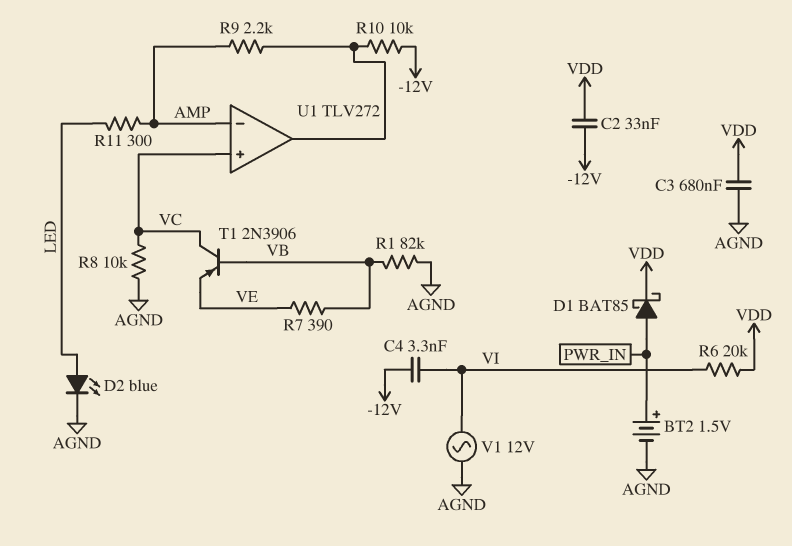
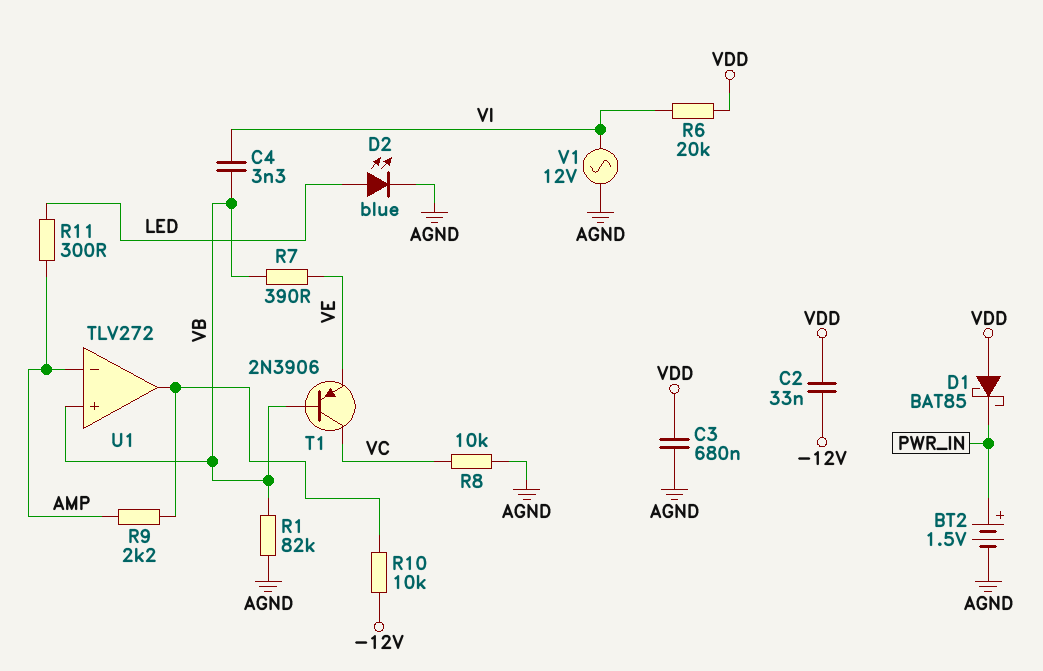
C4: 3.3nF (-12V, VI) -> 3.3nF (VB, VI)
D1: schottky BAT85 (A PWR_IN, K VDD) -> schottky BAT85 (A VDD, K PWR_IN)
U1 pin in+: VC -> VB

